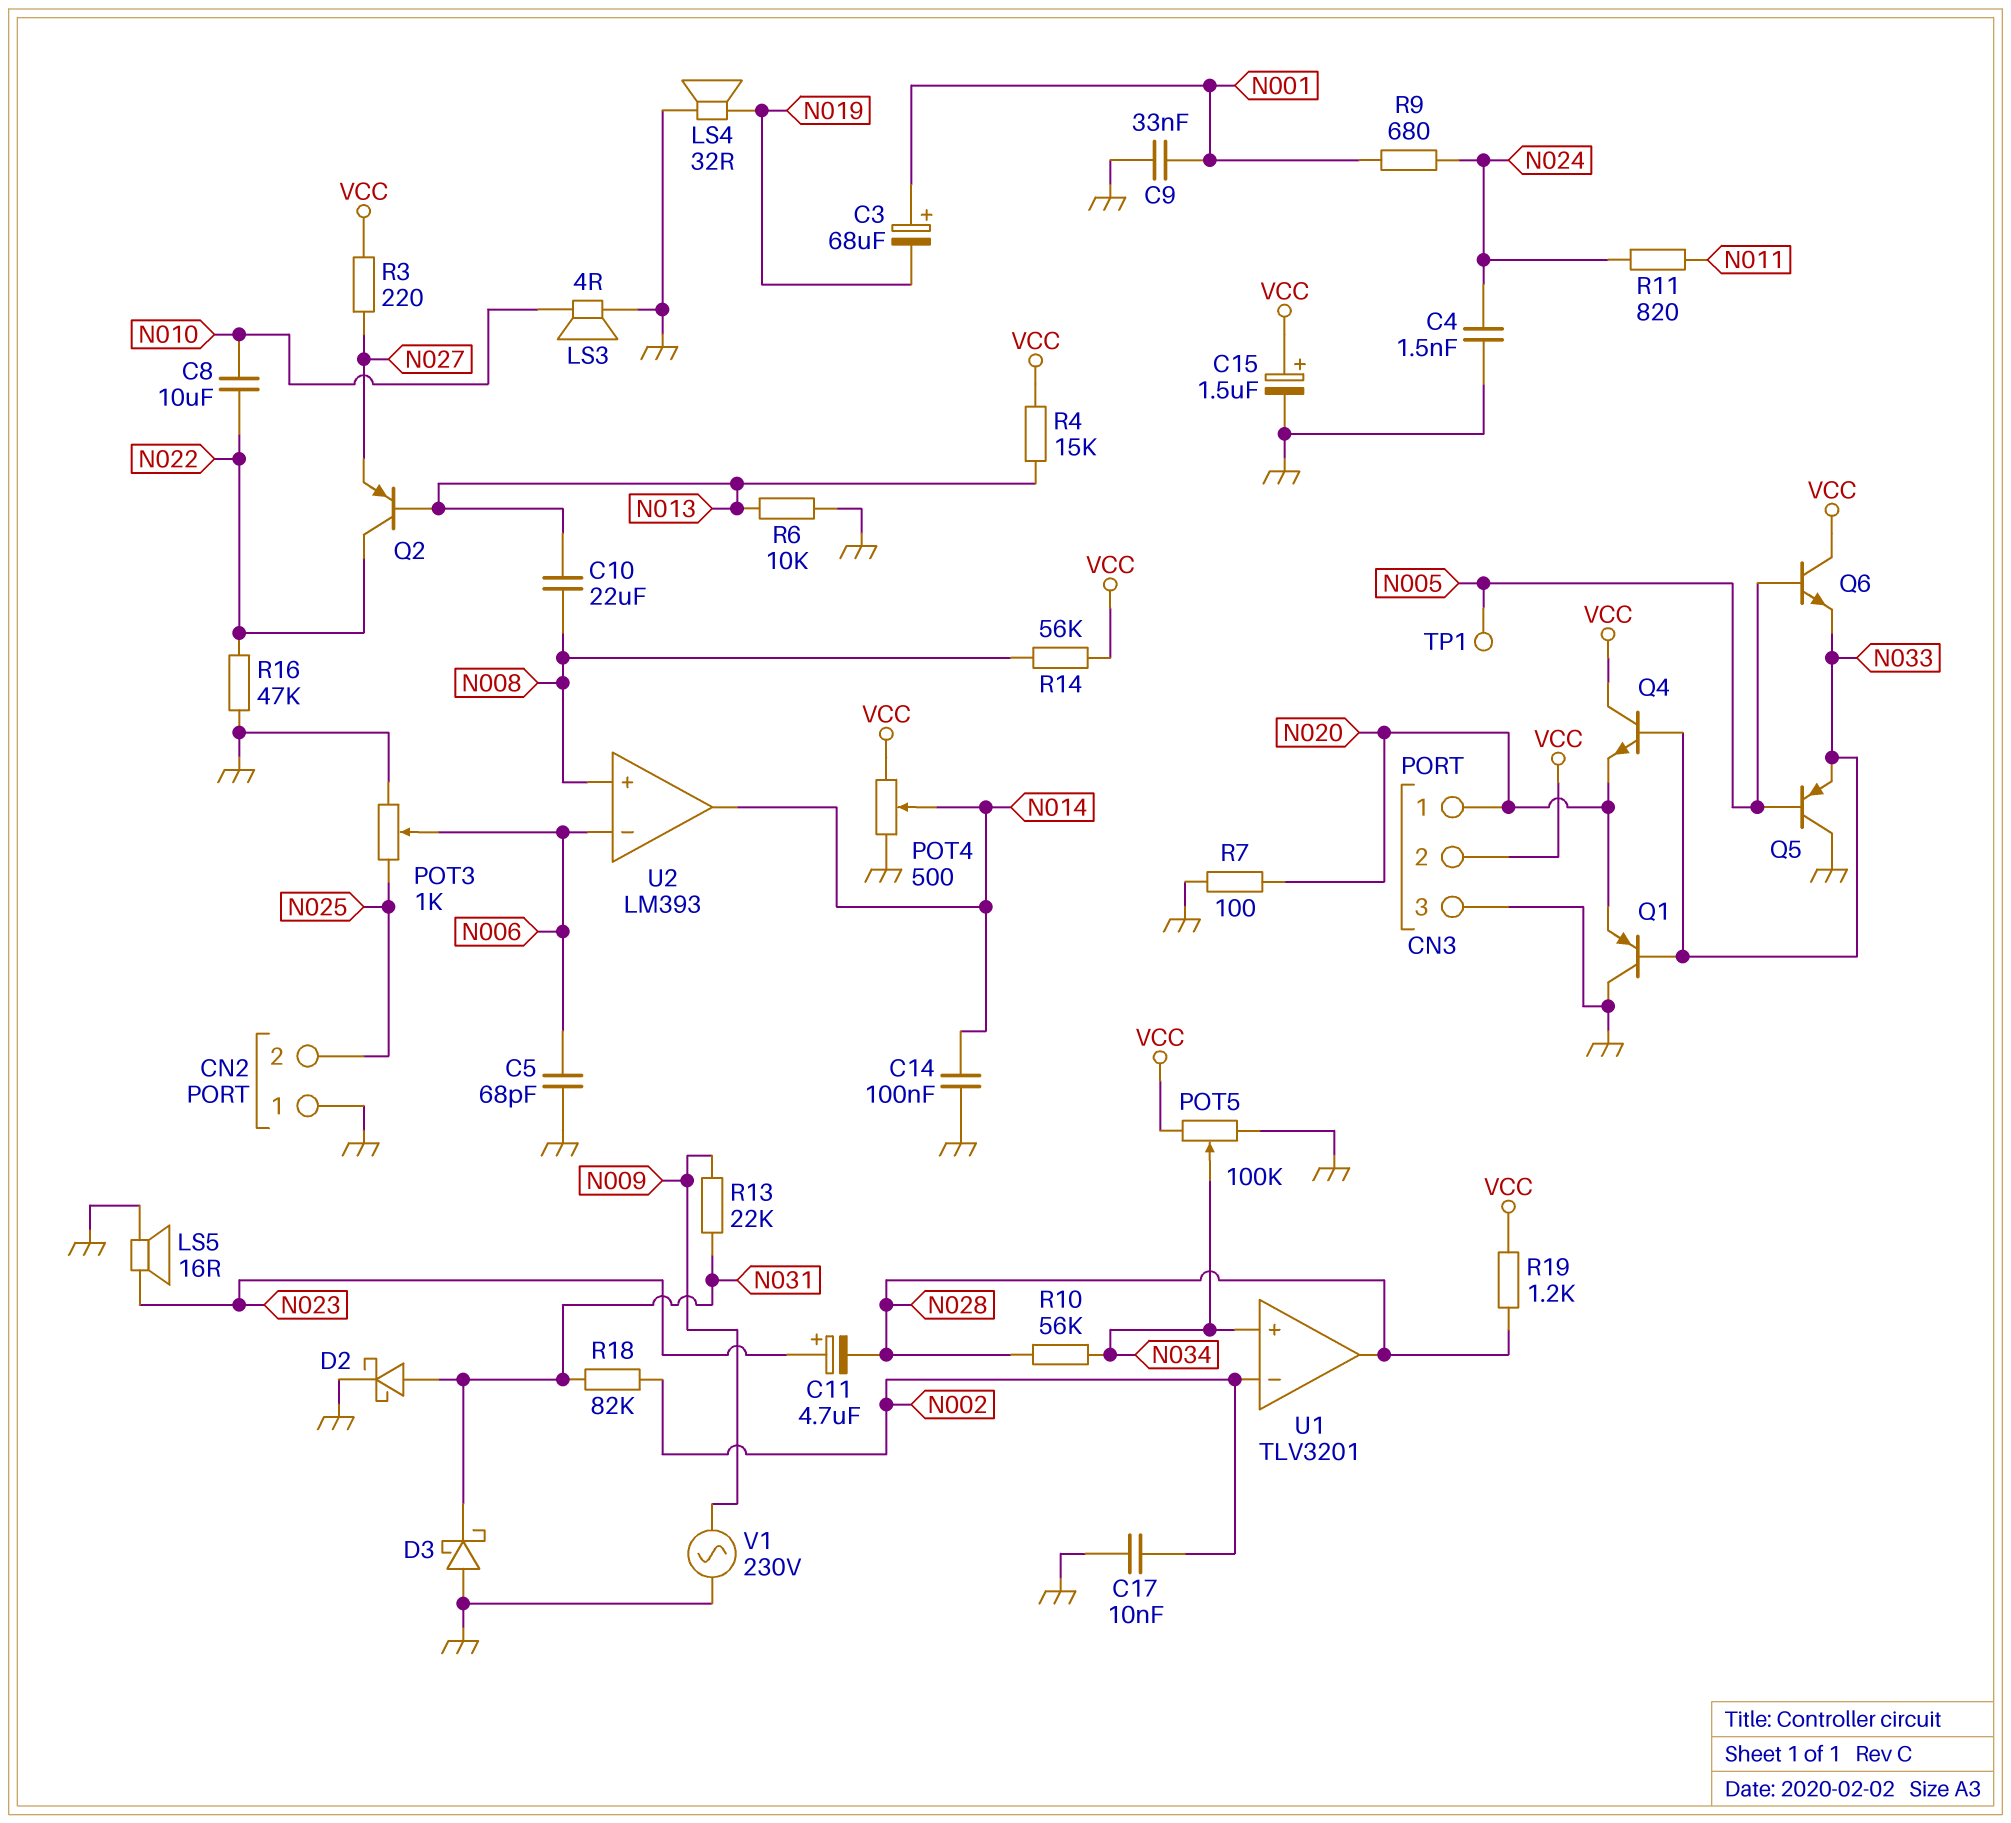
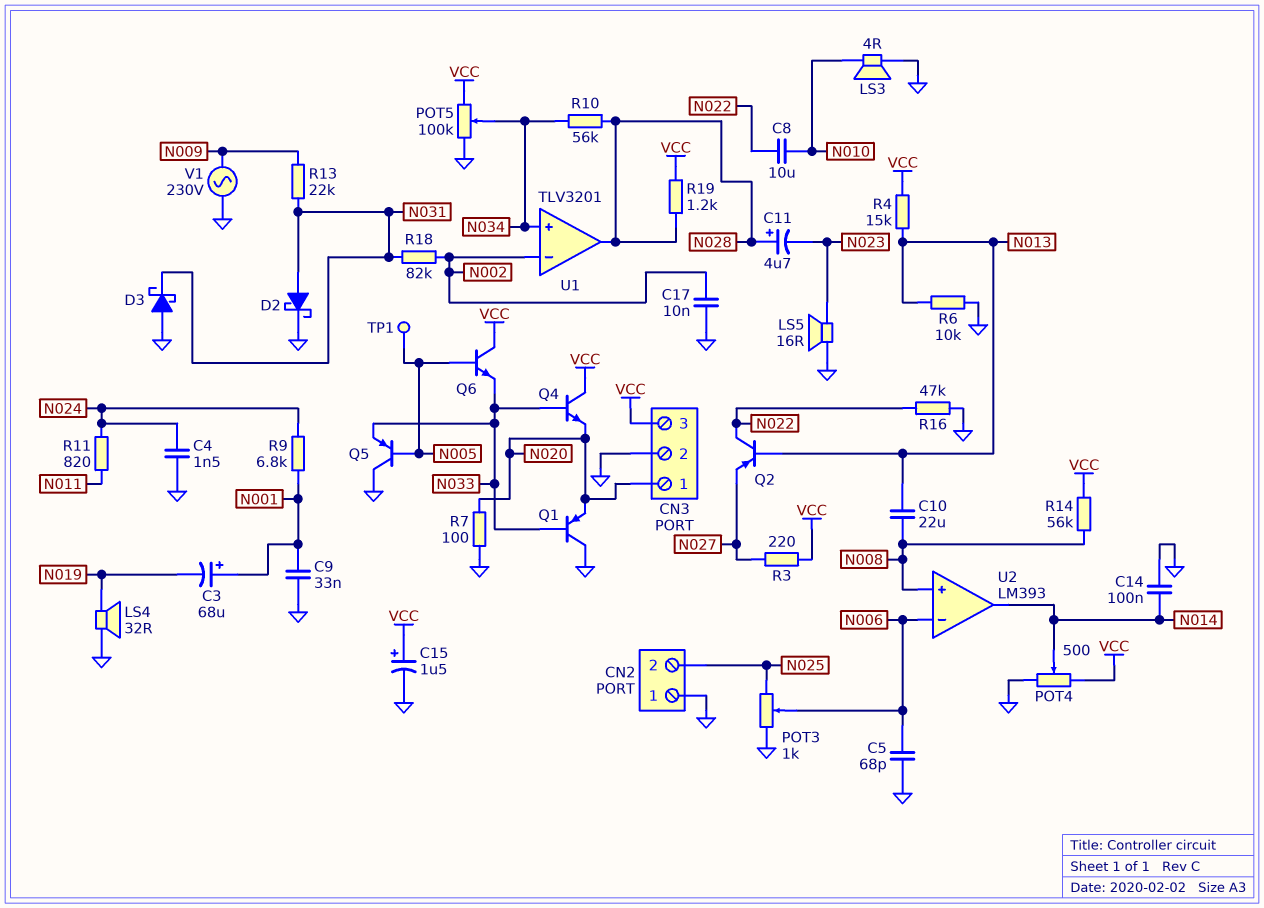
C11: 4.7uF (plus N023, minus N028) -> 4.7uF (plus N028, minus N023)
CN3 pin 2: VCC -> GND
CN3 pin 3: GND -> VCC
R9: 680 (N001, N024) -> 6.8k (N001, N024)

